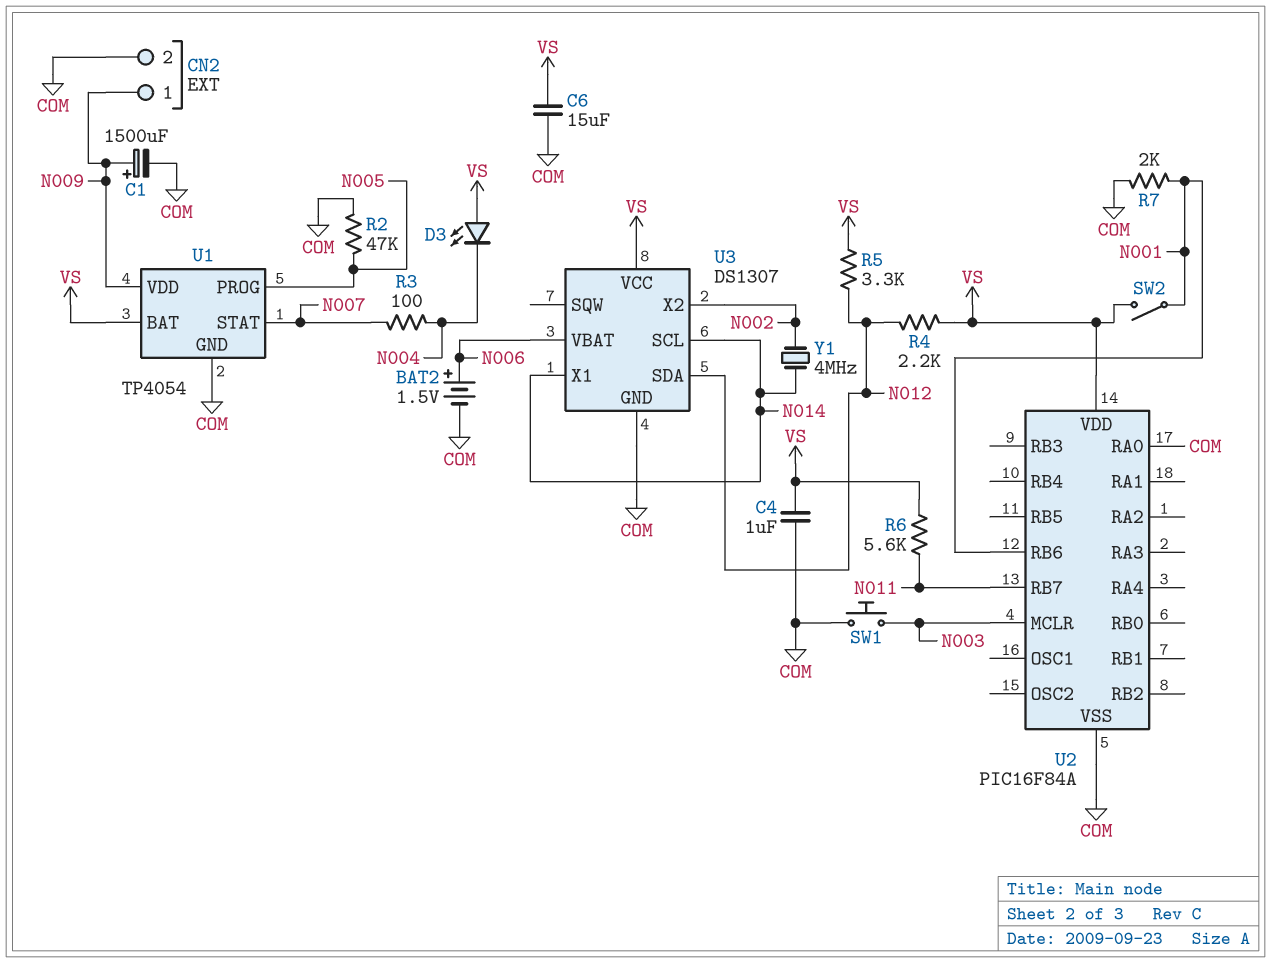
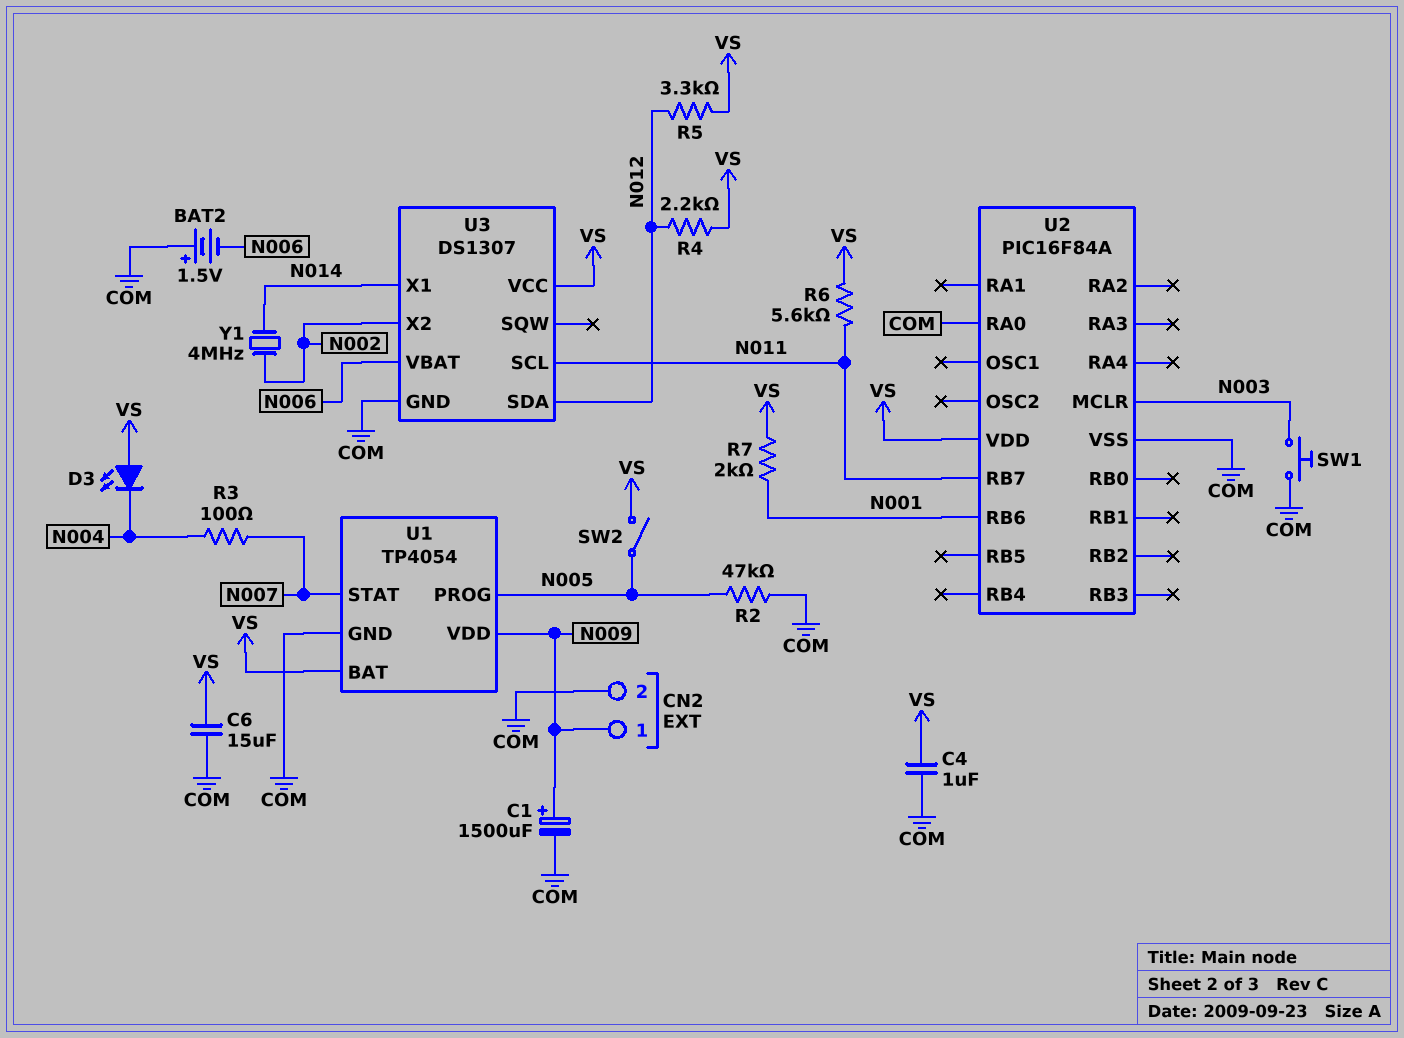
BAT2: 1.5V (plus N006, minus COM) -> 1.5V (plus COM, minus N006)
R7: 2k (COM, N001) -> 2k (N001, VS)
SW2: switch (N001, VS) -> switch (N005, VS)
U3 pin SCL: N014 -> N011

